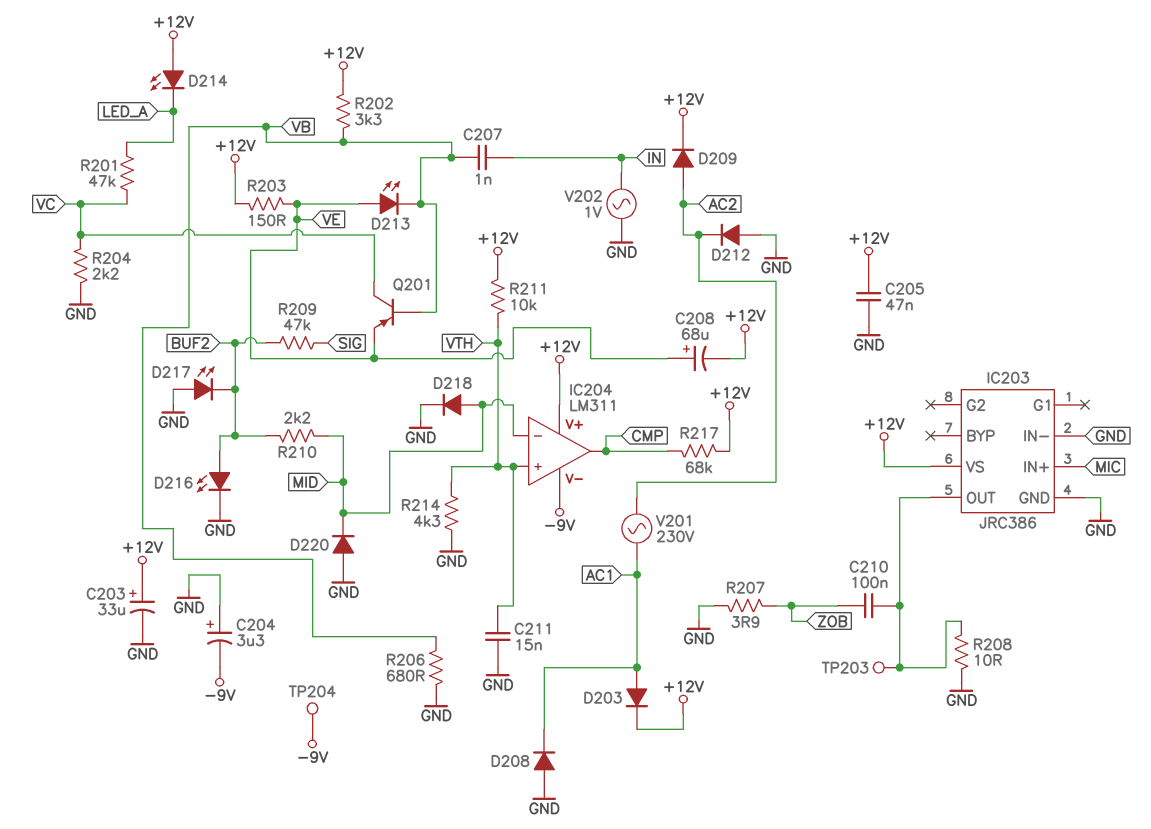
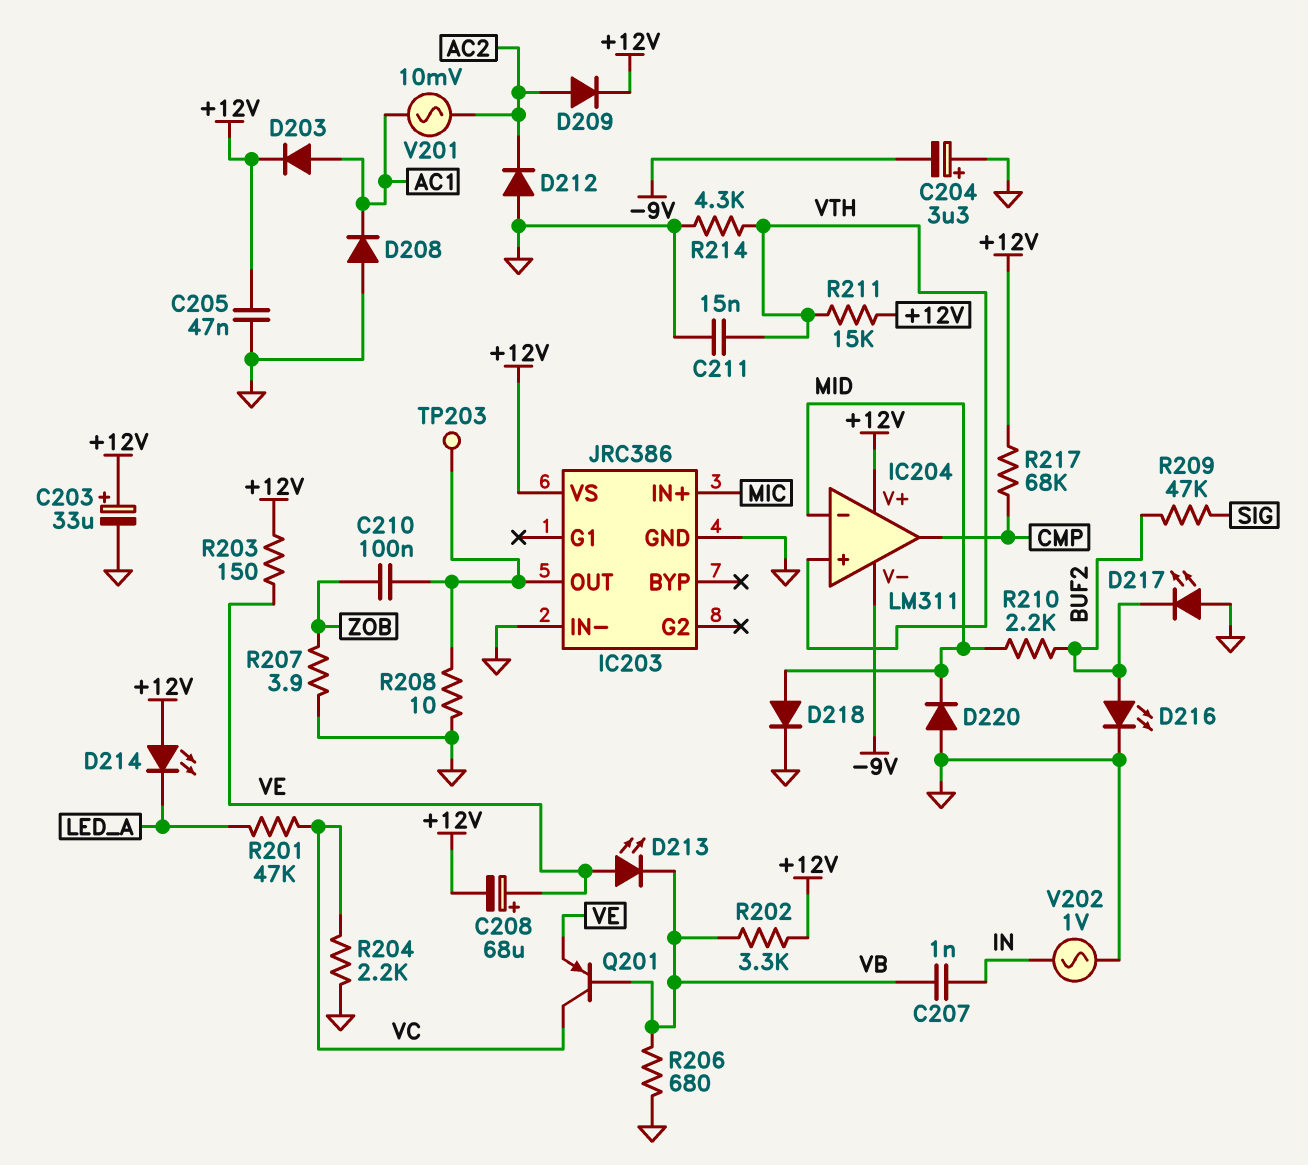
R211: 10k (+12V, VTH) -> 15k (+12V, VTH)
TP204: test point (-9V) -> none
V201: AC 230V (AC1, AC2) -> AC 10mV (AC1, AC2)

